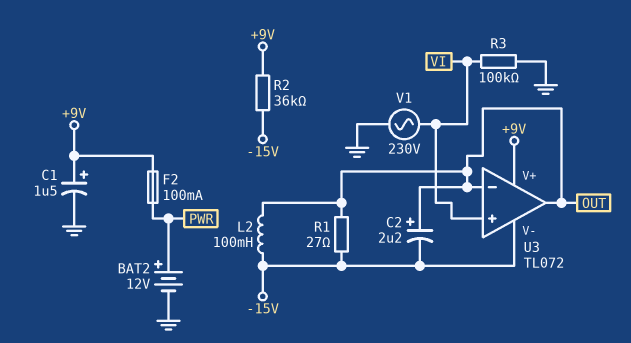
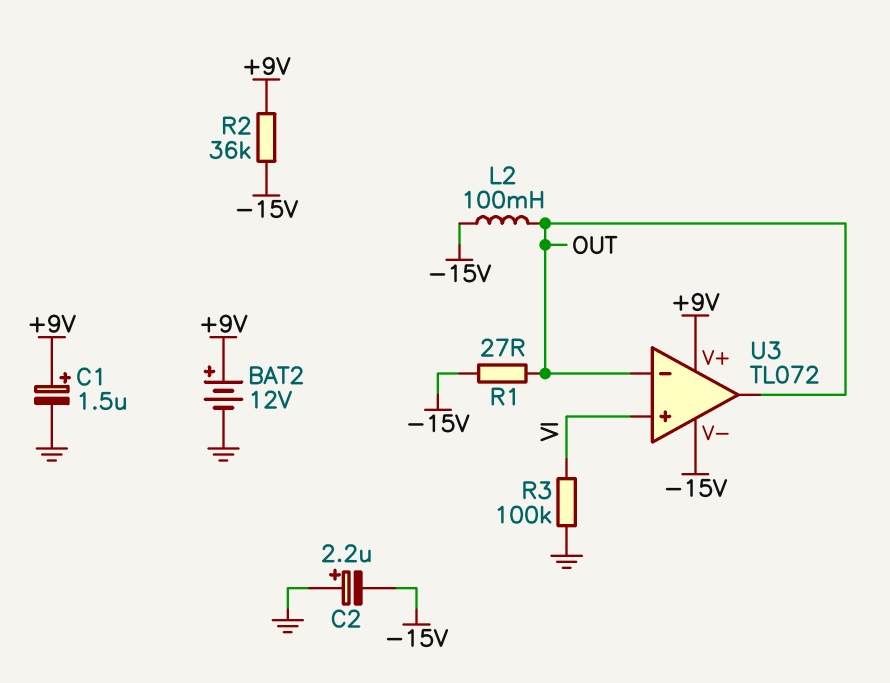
BAT2: 12V (plus PWR, minus GND) -> 12V (plus +9V, minus GND)
C2: 2.2uF (plus OUT, minus -15V) -> 2.2uF (plus GND, minus -15V)
F2: 100mA (+9V, PWR) -> none
V1: AC 230V (GND, VI) -> none

